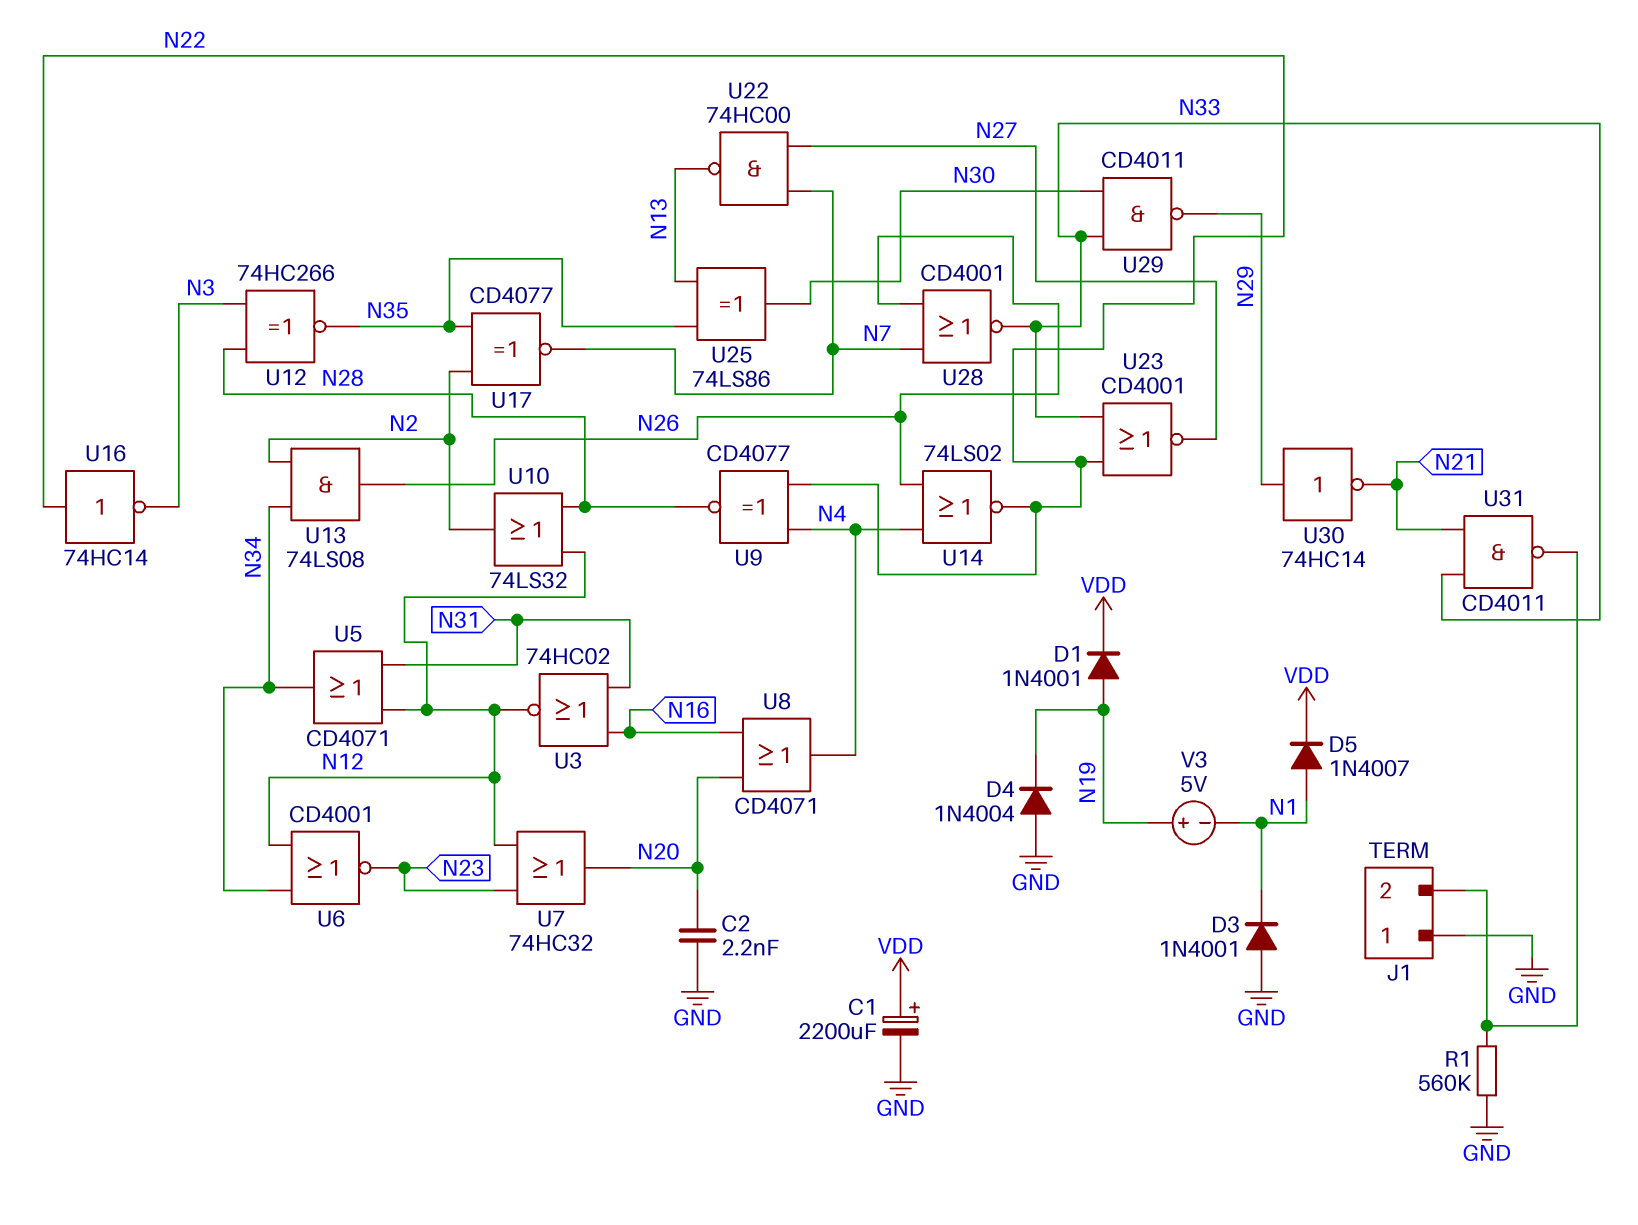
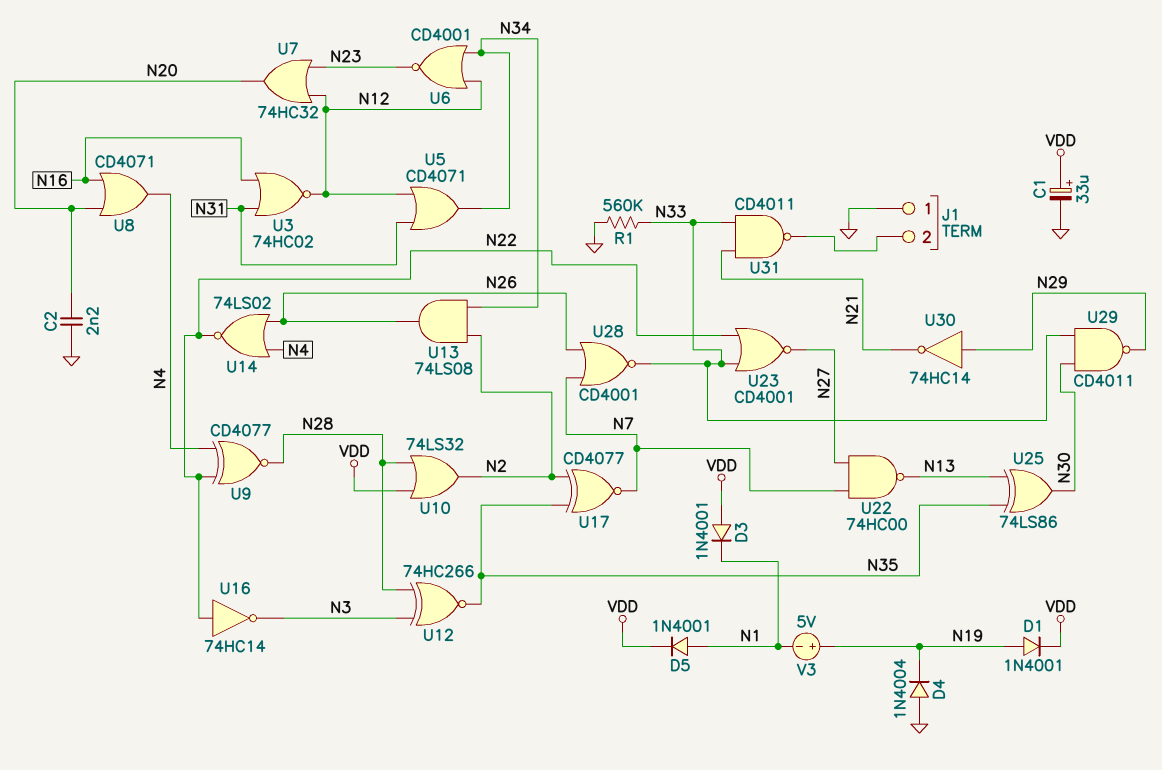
C1: 2200uF (plus VDD, minus GND) -> 33uF (plus VDD, minus GND)
D3: diode 1N4001 (A GND, K N1) -> diode 1N4001 (A VDD, K N1)
D5: diode 1N4007 (A N1, K VDD) -> diode 1N4001 (A N1, K VDD)
R1: 560k (GND, J1/2) -> 560k (GND, N33)
U10: OR 74LS32 (in N12, in N28, out N2) -> OR 74LS32 (in N28, in VDD, out N2)

